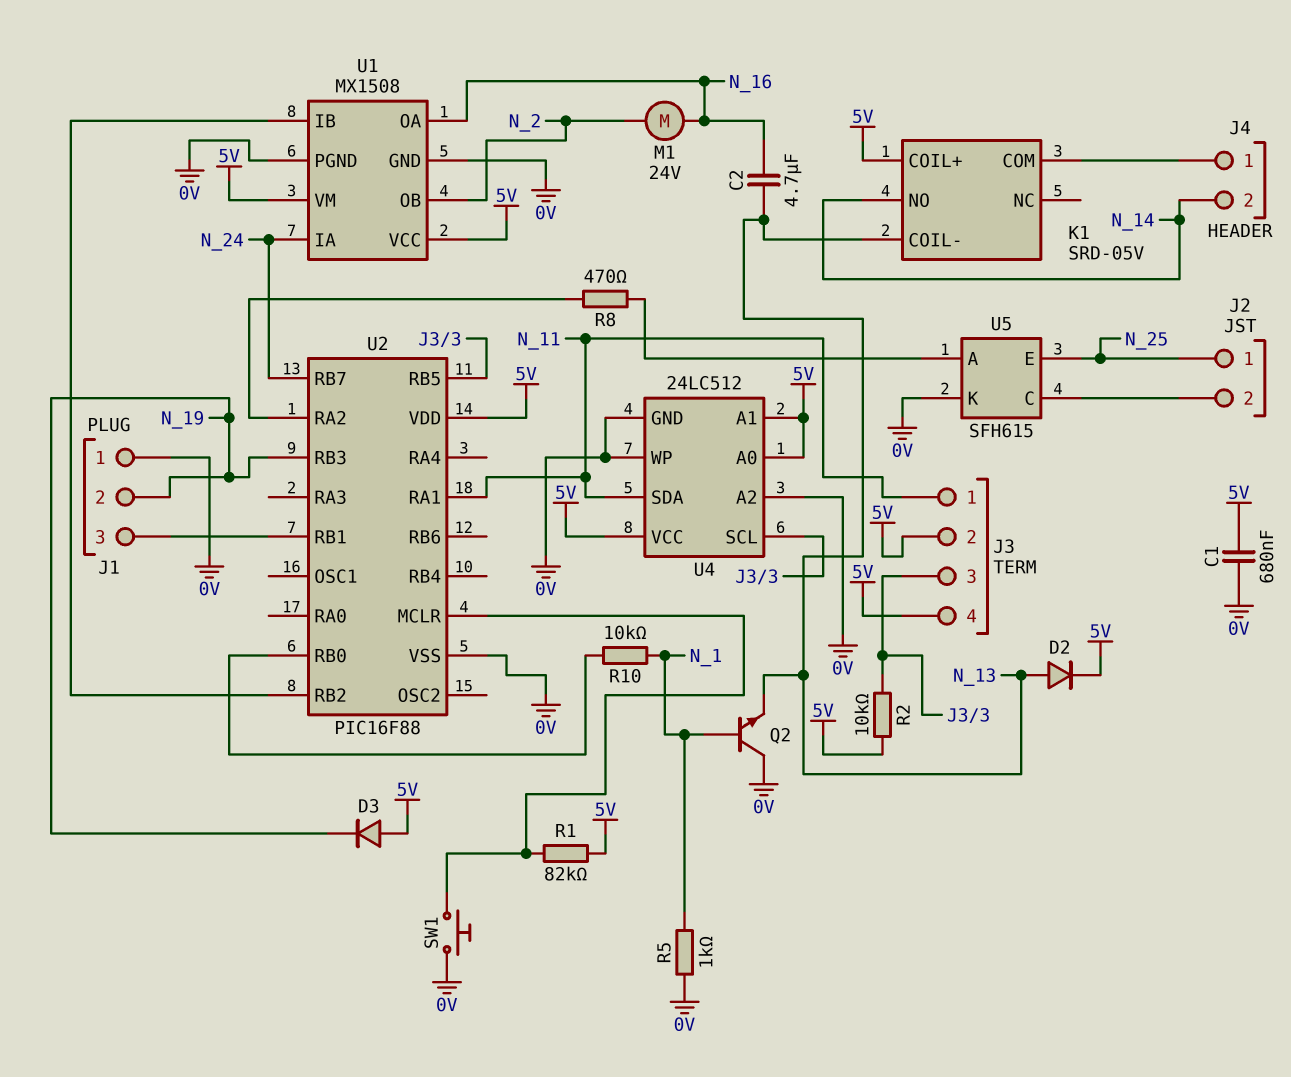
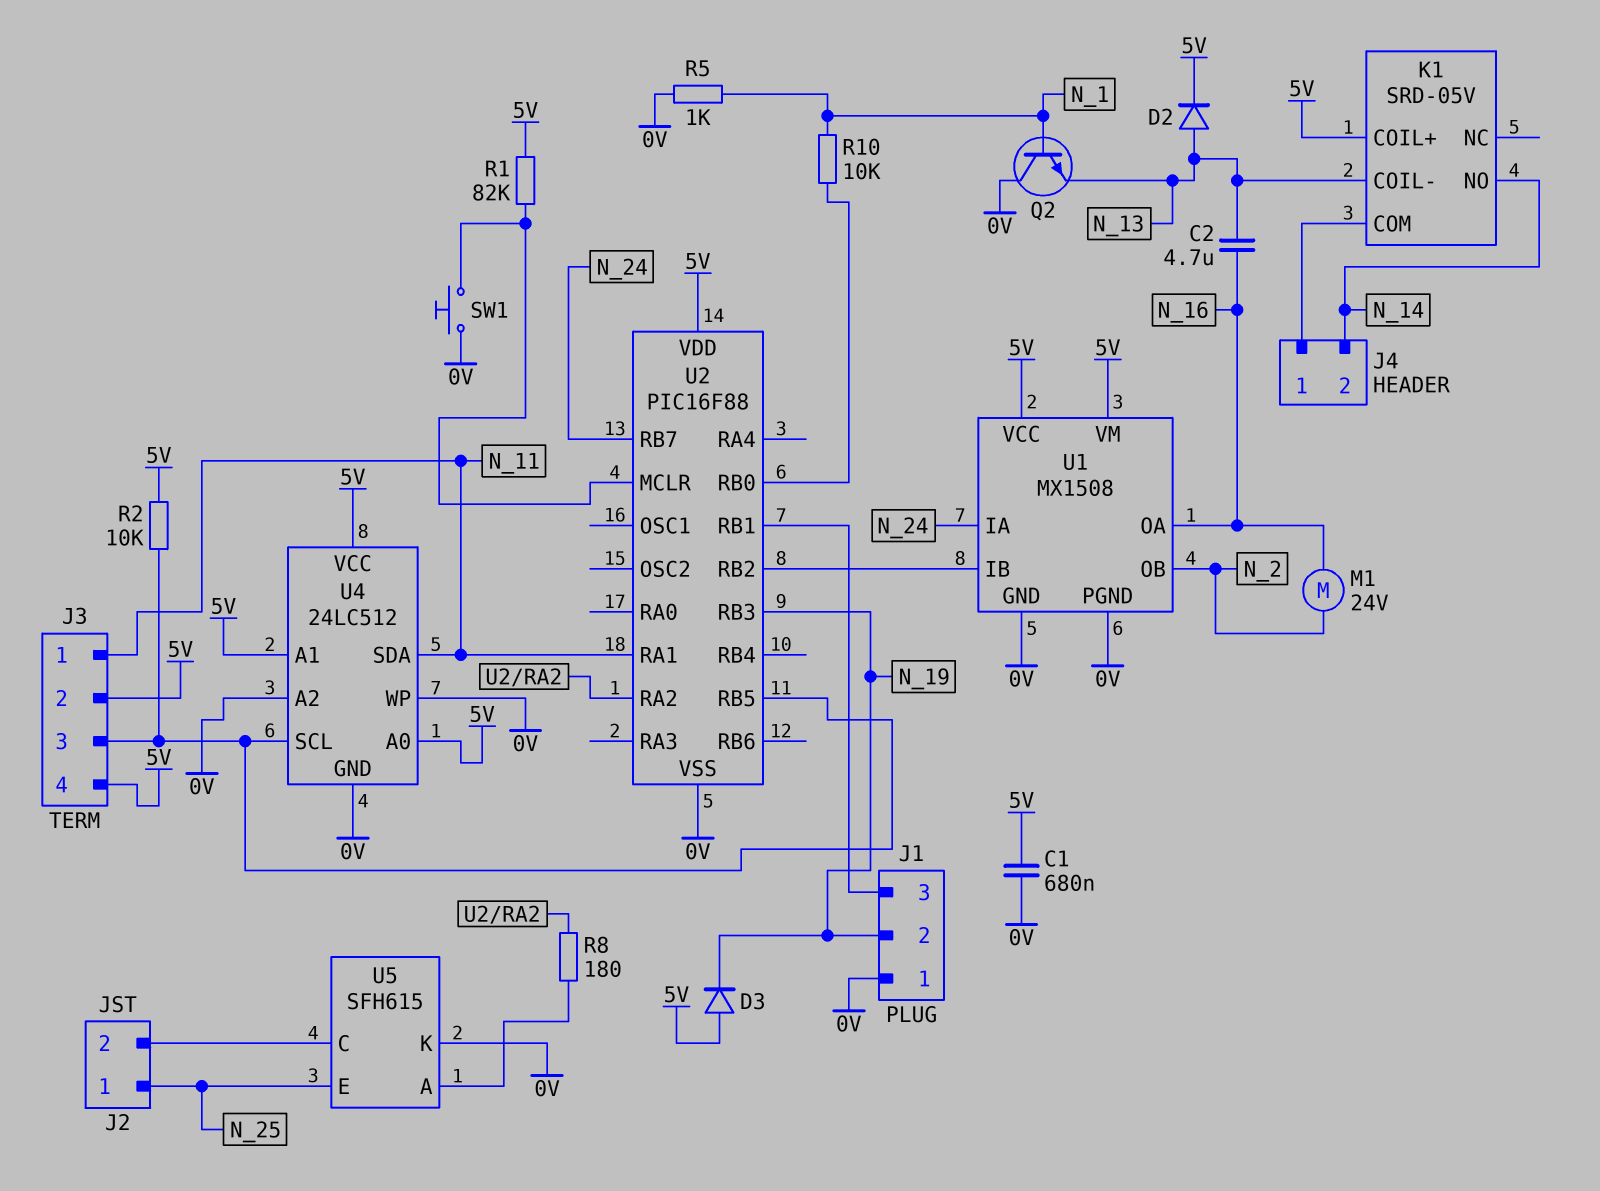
R8: 470 (U2/RA2, U5/A) -> 180 (U2/RA2, U5/A)

